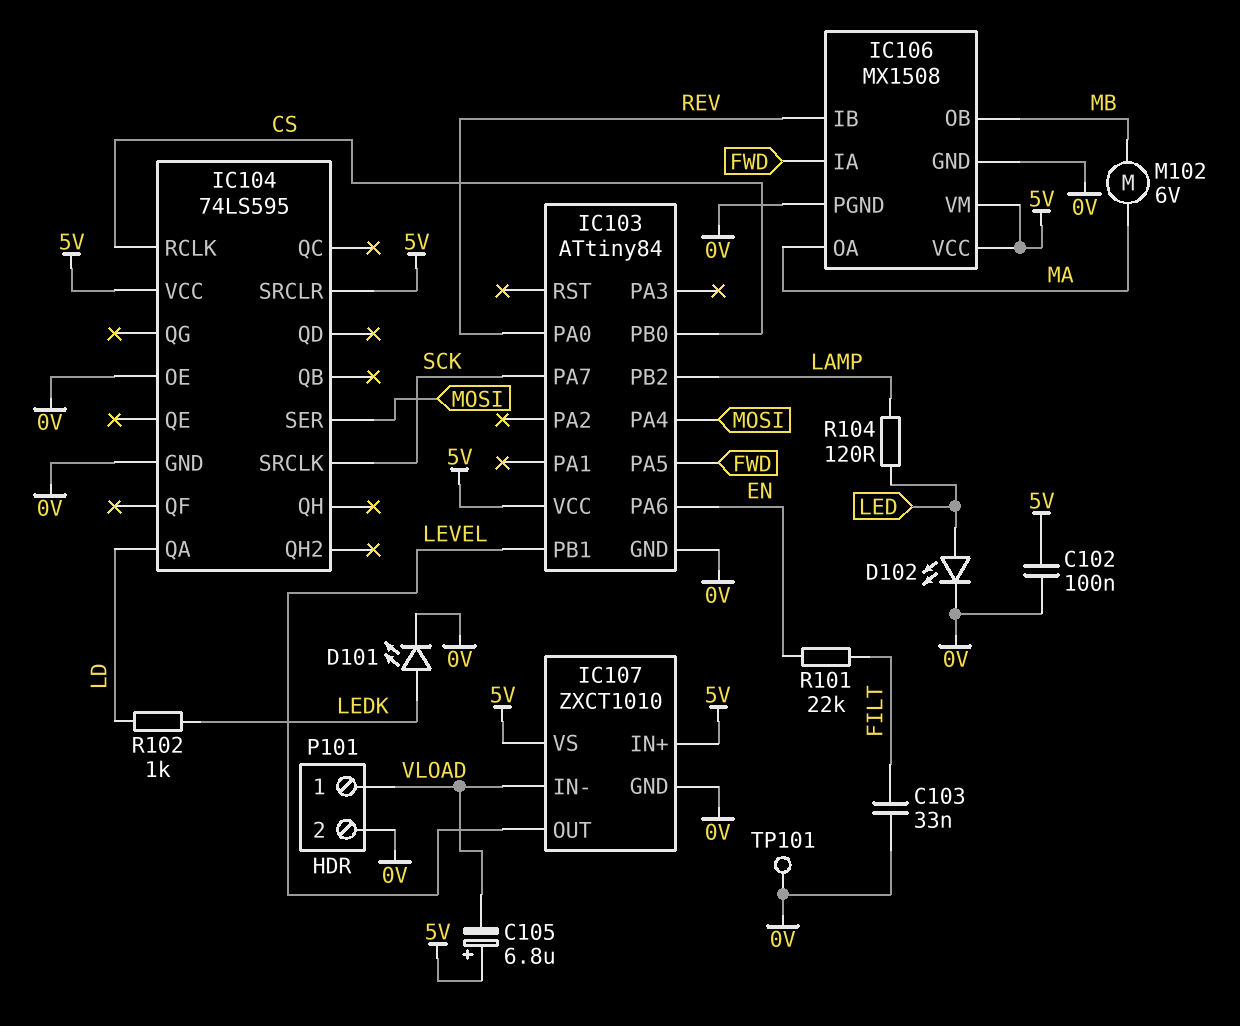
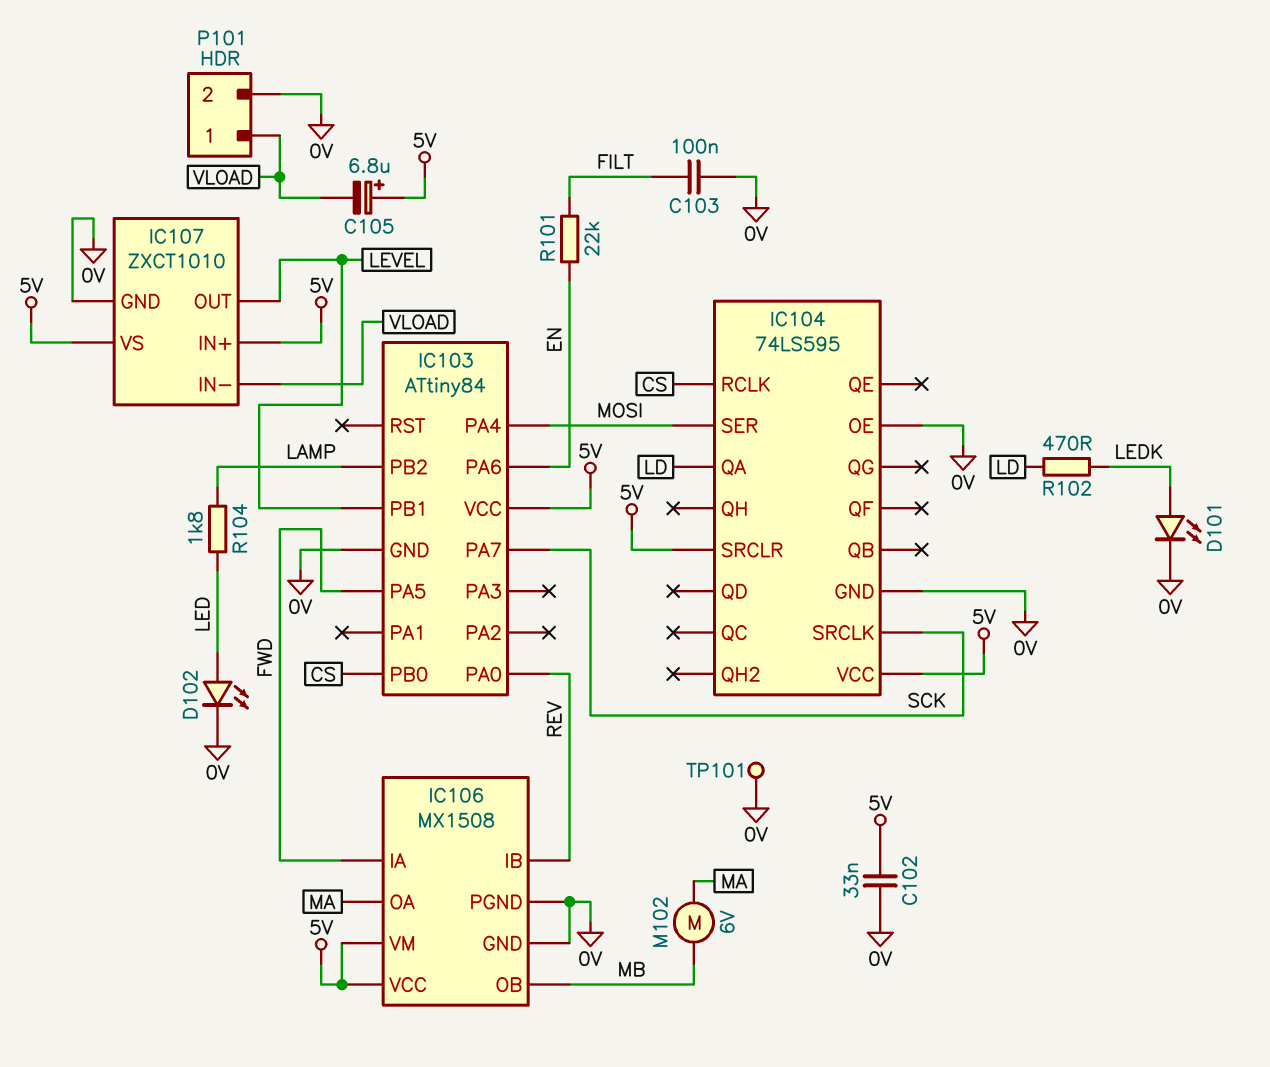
C102: 100nF (0V, 5V) -> 33nF (0V, 5V)
C103: 33nF (0V, FILT) -> 100nF (0V, FILT)
R102: 1k (LD, LEDK) -> 470 (LD, LEDK)
R104: 120 (LAMP, LED) -> 1.8k (LAMP, LED)

